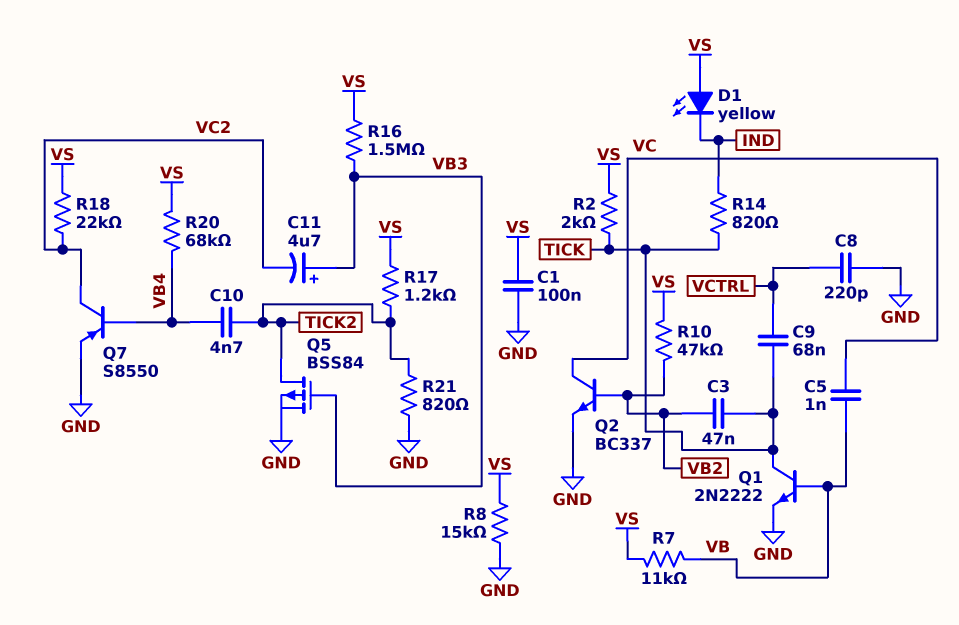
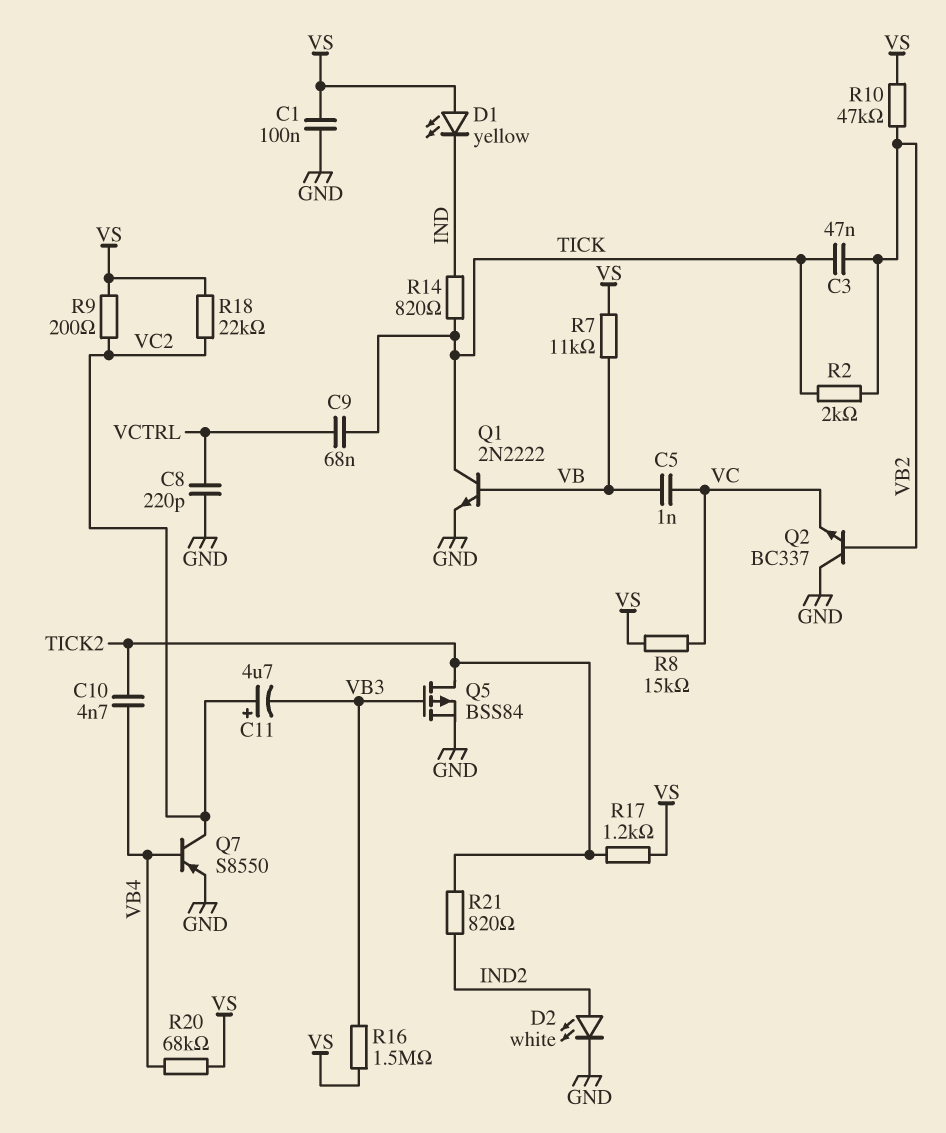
C11: 4.7uF (plus VB3, minus VC2) -> 4.7uF (plus VC2, minus VB3)
D2: none -> LED white (A IND2, K GND)
Q2: NPN BC337 (B VB2, C VC, E GND) -> NPN BC337 (B VB2, C GND, E VC)
R2: 2k (TICK, VS) -> 2k (TICK, VB2)
R8: 15k (GND, VS) -> 15k (VC, VS)
R9: none -> 200 (VC2, VS)
R21: 820 (GND, TICK2) -> 820 (IND2, TICK2)

